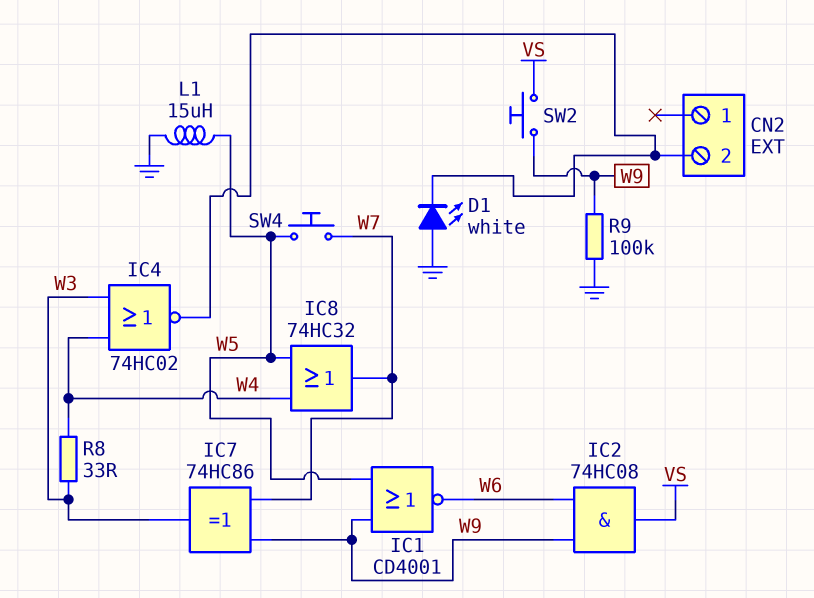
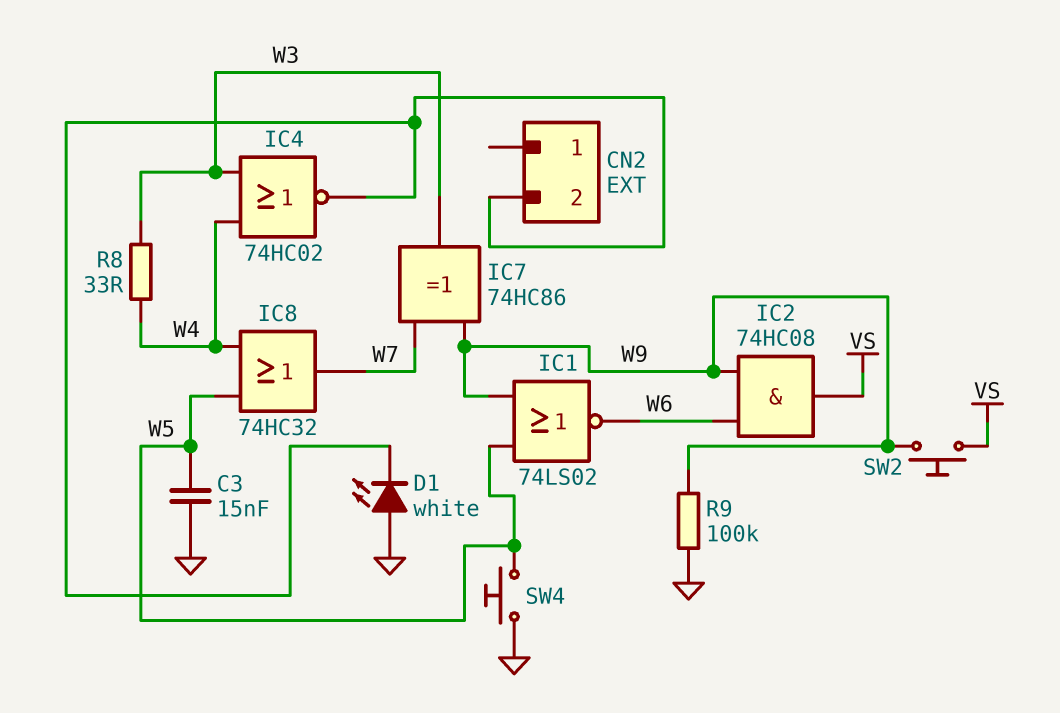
C3: none -> 15nF (GND, W5)
IC1: NOR CD4001 (in W5, in W9, out W6) -> NOR 74LS02 (in W5, in W9, out W6)
L1: 15uH (GND, W5) -> none
SW4: button (W5, W7) -> button (GND, W5)

